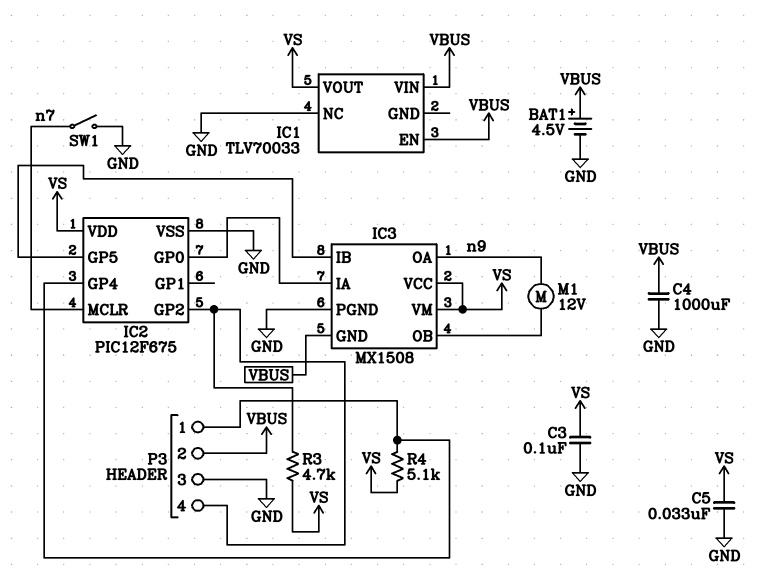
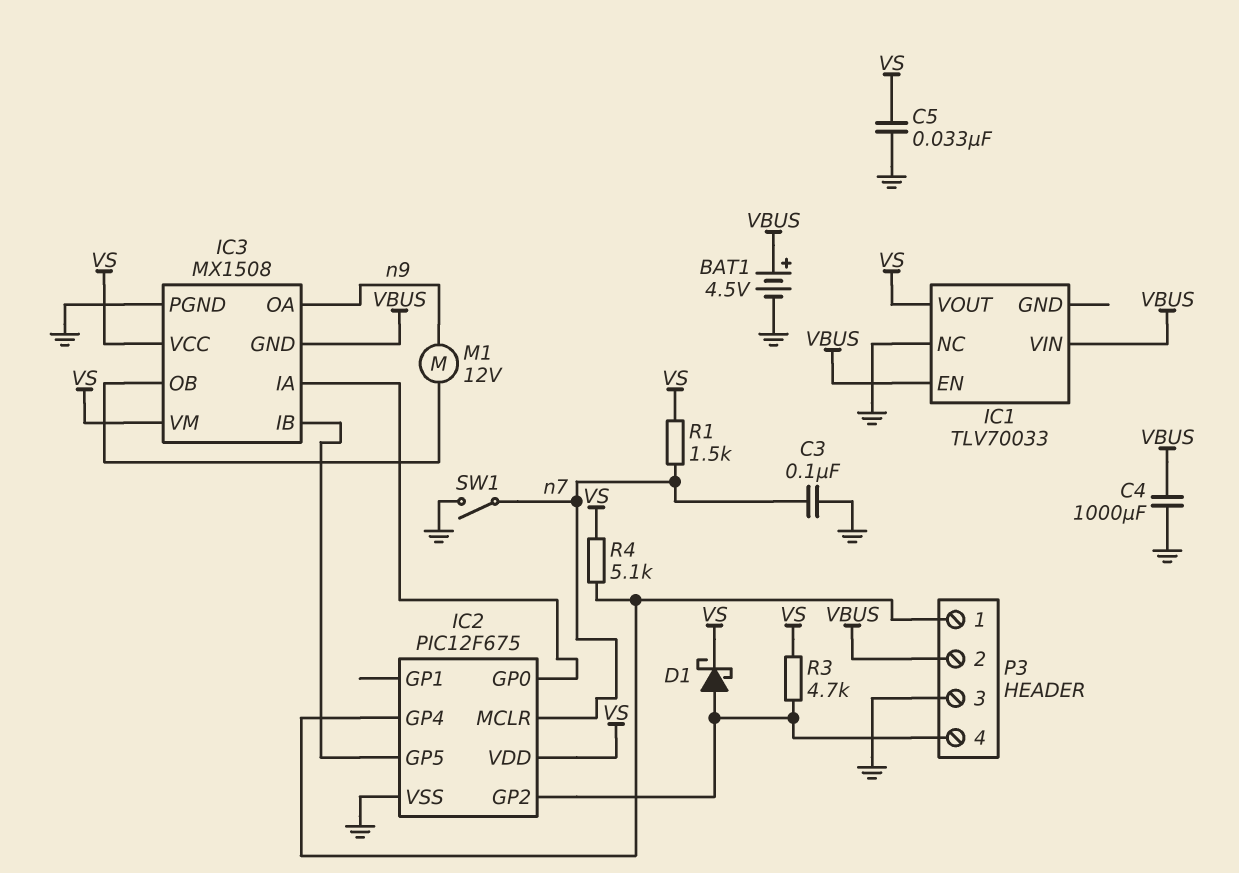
C3: 100nF (GND, VS) -> 100nF (GND, n7)
D1: none -> schottky (A IC2/GP2, K VS)
R1: none -> 1.5k (VS, n7)

